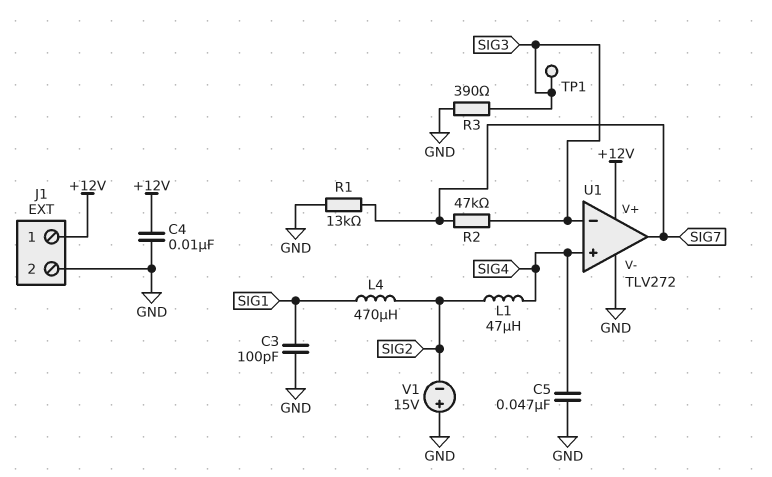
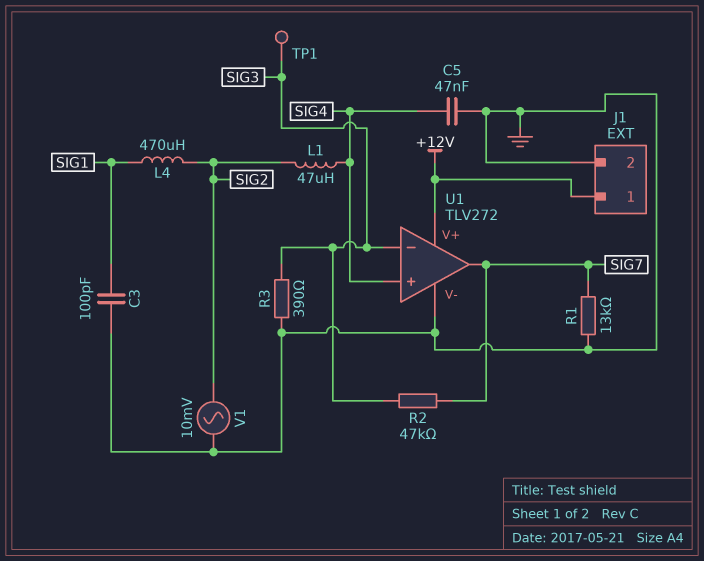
C4: 10nF (+12V, GND) -> none
V1: 15V (plus GND, minus SIG2) -> AC 10mV (GND, SIG2)

